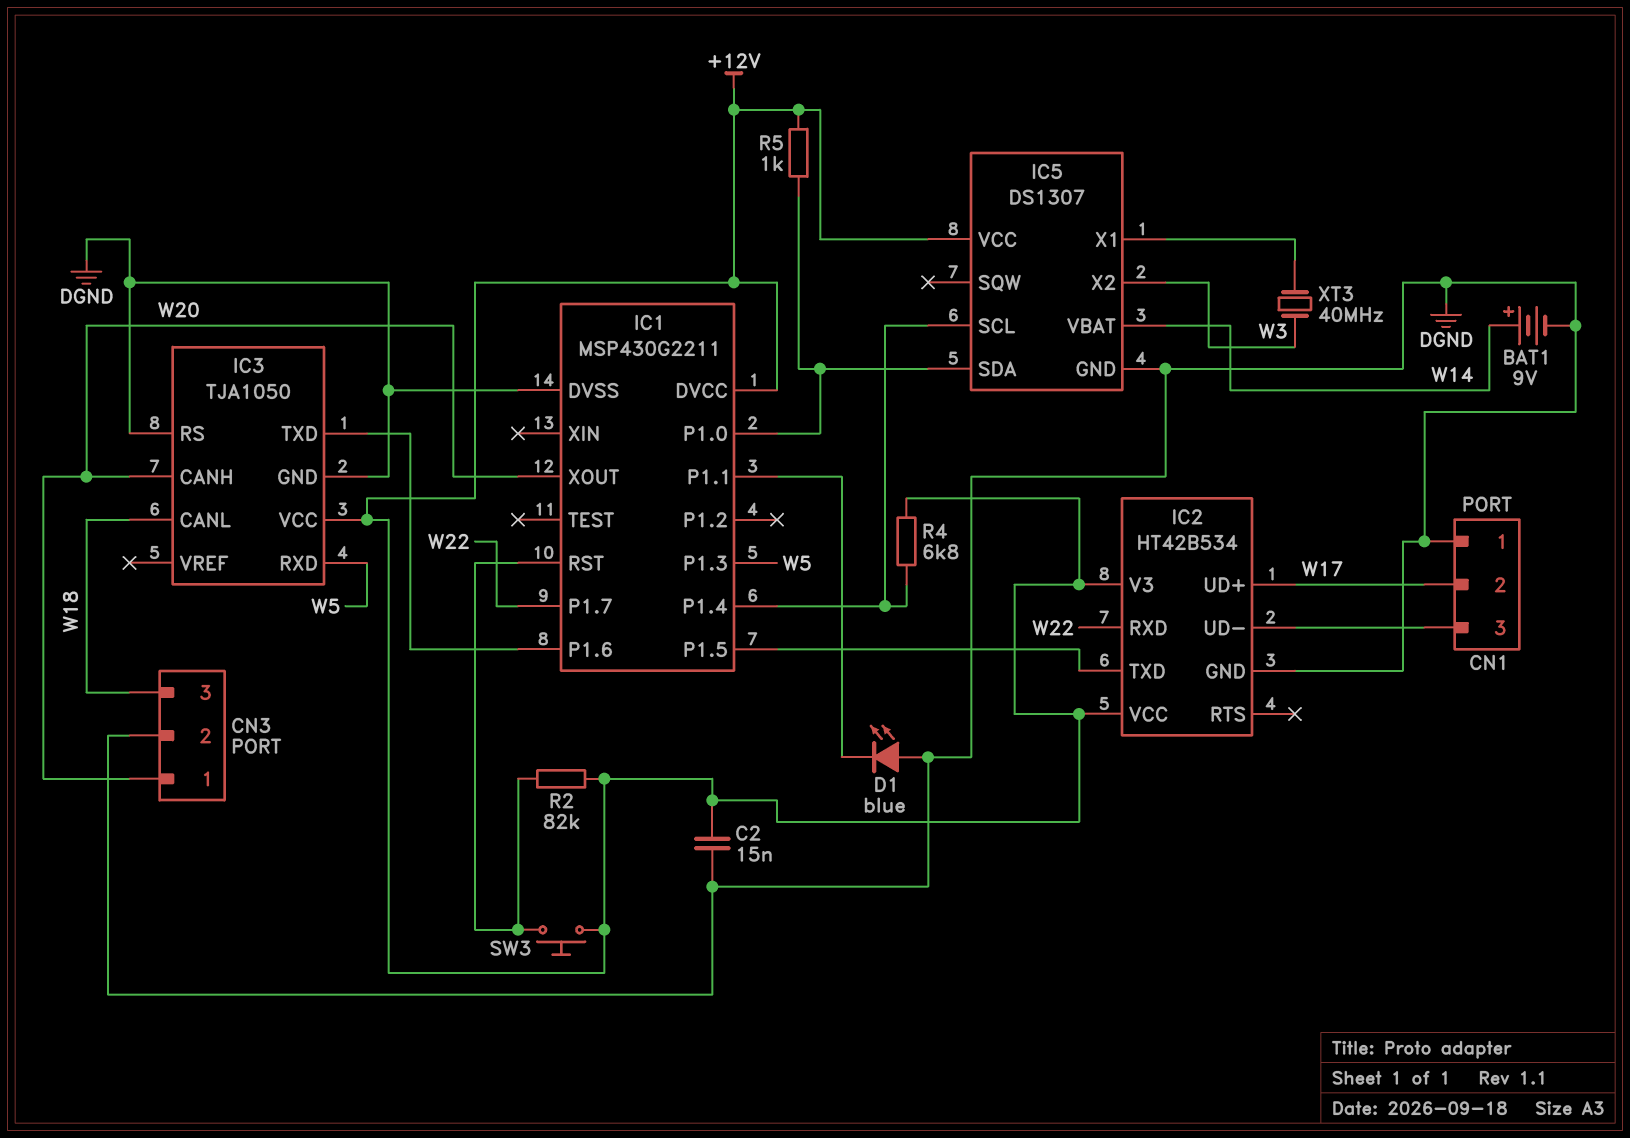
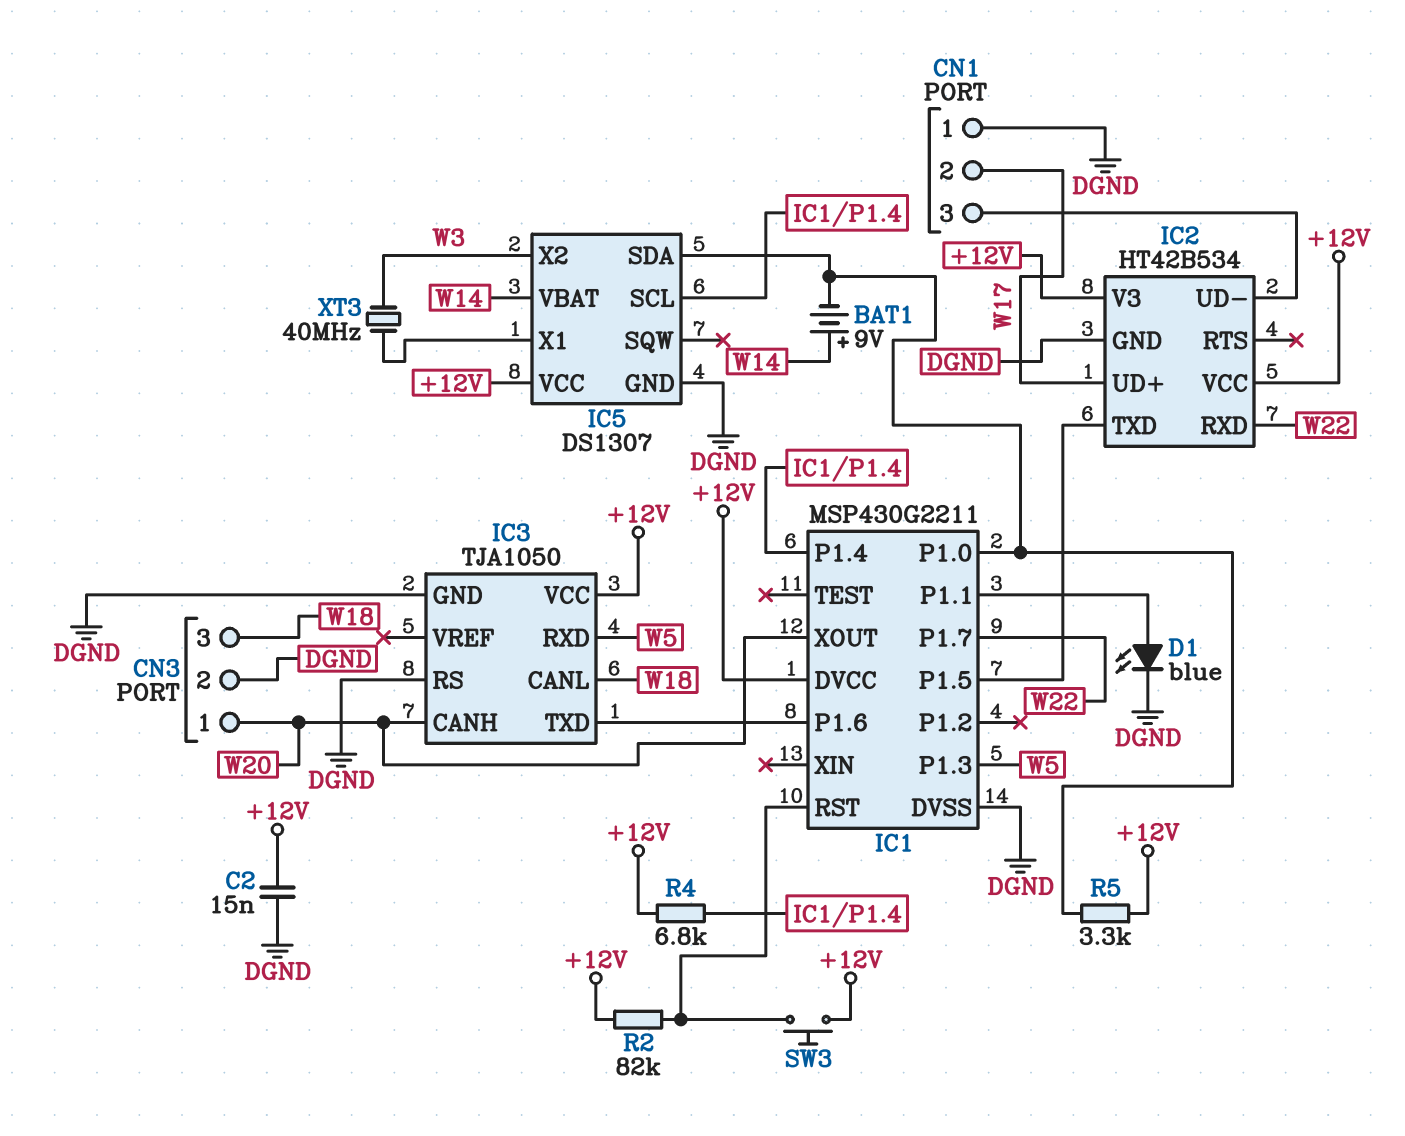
BAT1: 9V (plus W14, minus DGND) -> 9V (plus W14, minus IC1/P1.0)
D1: LED blue (A DGND, K IC1/P1.1) -> LED blue (A IC1/P1.1, K DGND)
R5: 1k (+12V, IC1/P1.0) -> 3.3k (+12V, IC1/P1.0)

